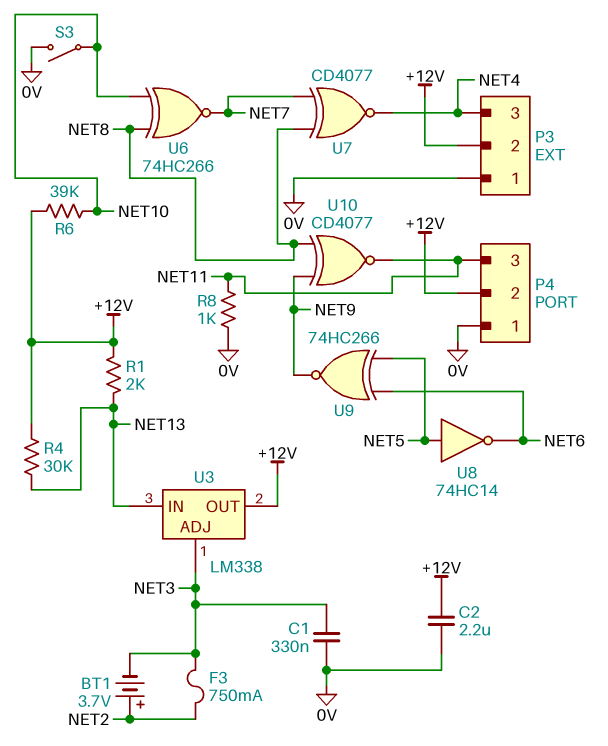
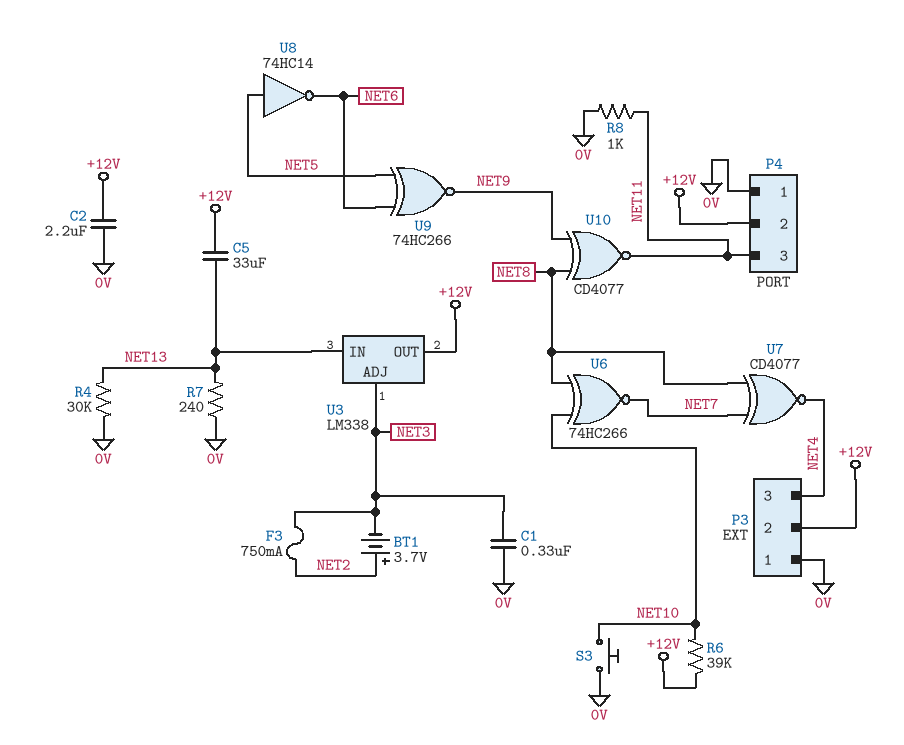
C5: none -> 33uF (+12V, NET13)
R1: 2k (+12V, NET13) -> none
R4: 30k (+12V, NET13) -> 30k (0V, NET13)
R7: none -> 240 (0V, NET13)
S3: switch (0V, NET10) -> button (0V, NET10)

